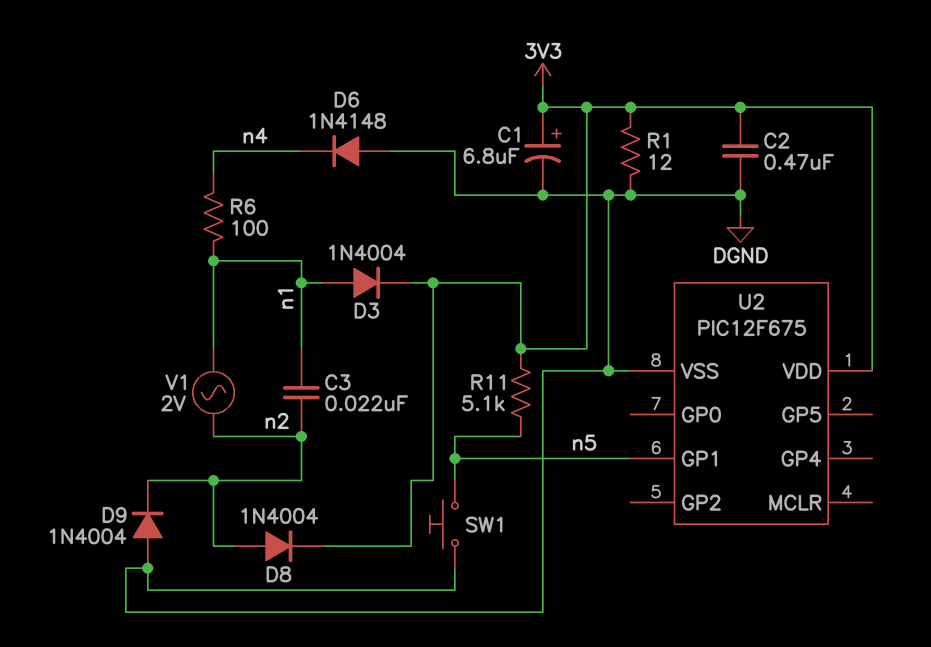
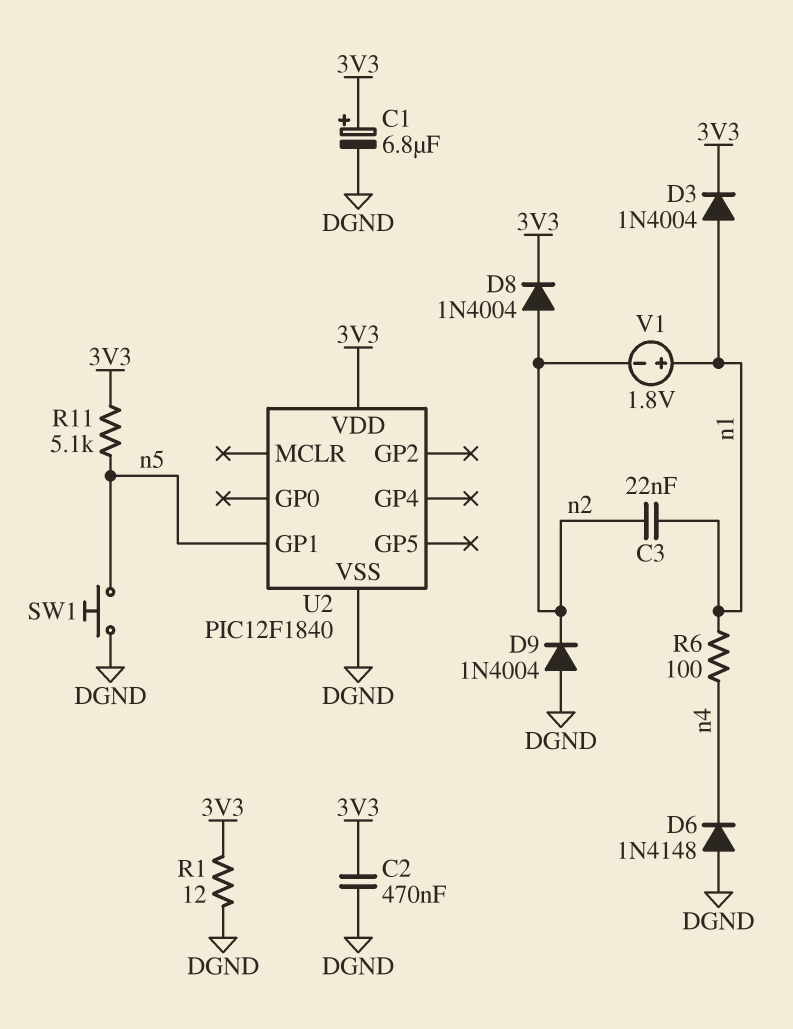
U2: PIC12F675 -> PIC12F1840
V1: AC 2V (n1, n2) -> 1.8V (plus n1, minus n2)

